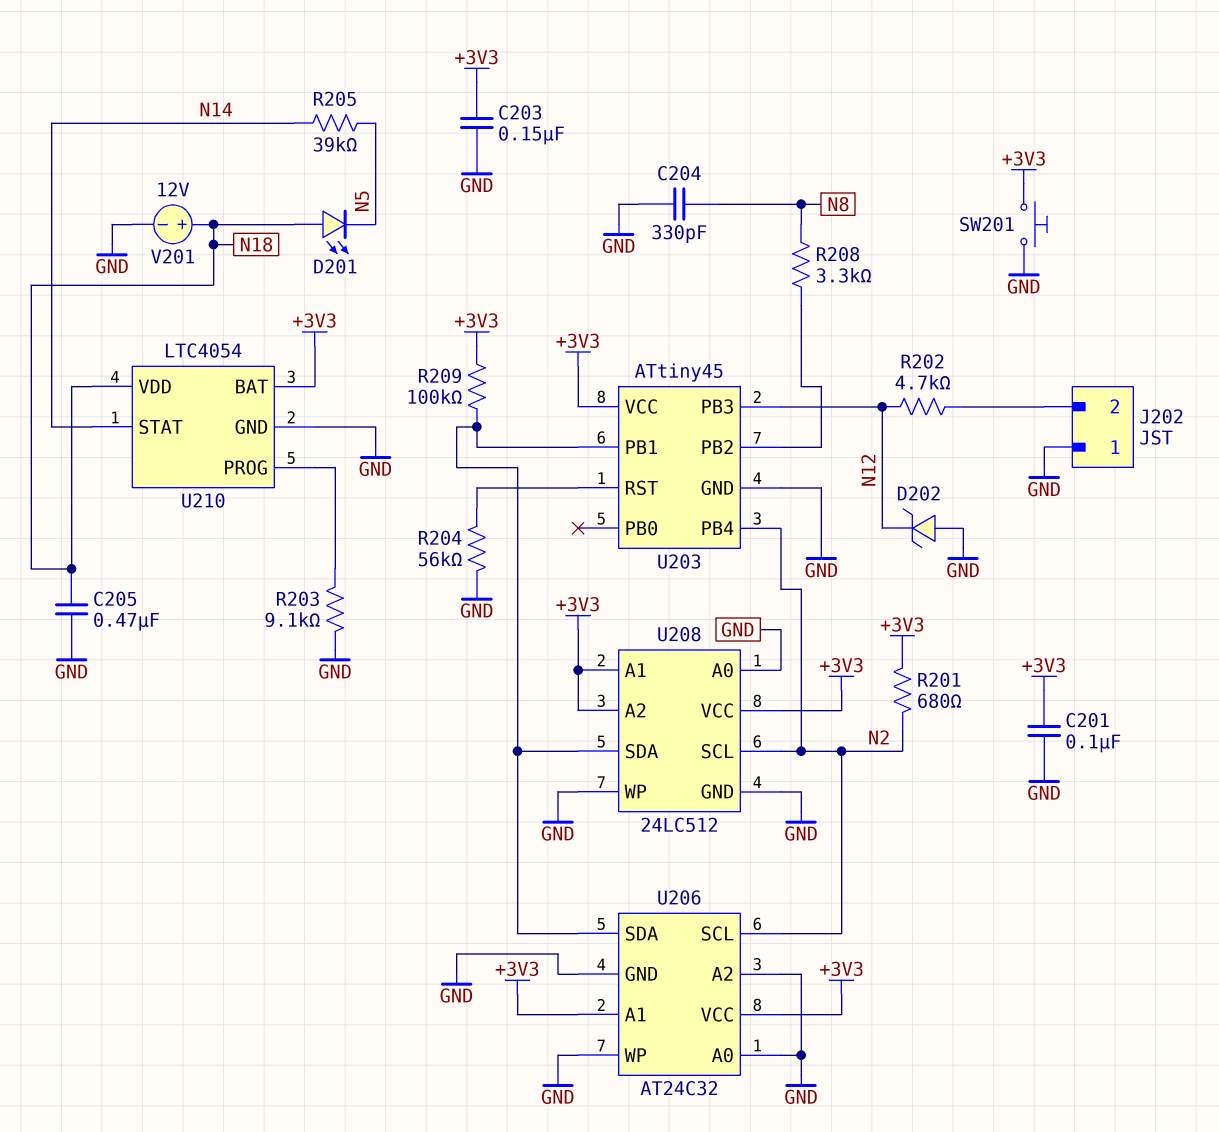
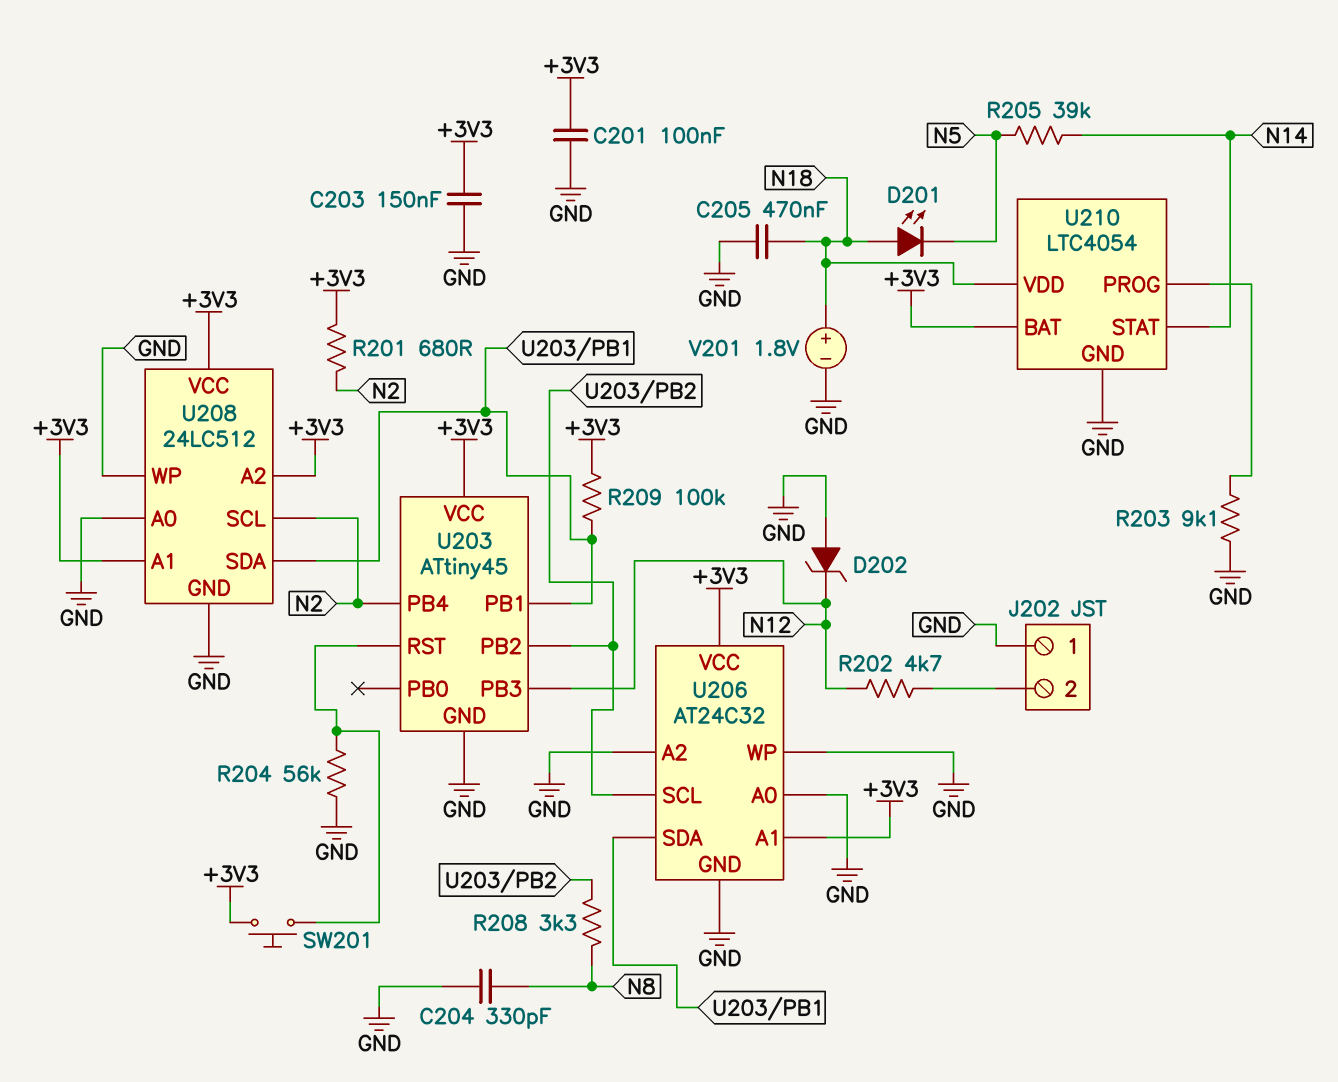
SW201: button (+3V3, GND) -> button (+3V3, U203/RST)
U206 pin SCL: N2 -> U203/PB2
V201: 12V (plus N18, minus GND) -> 1.8V (plus N18, minus GND)

